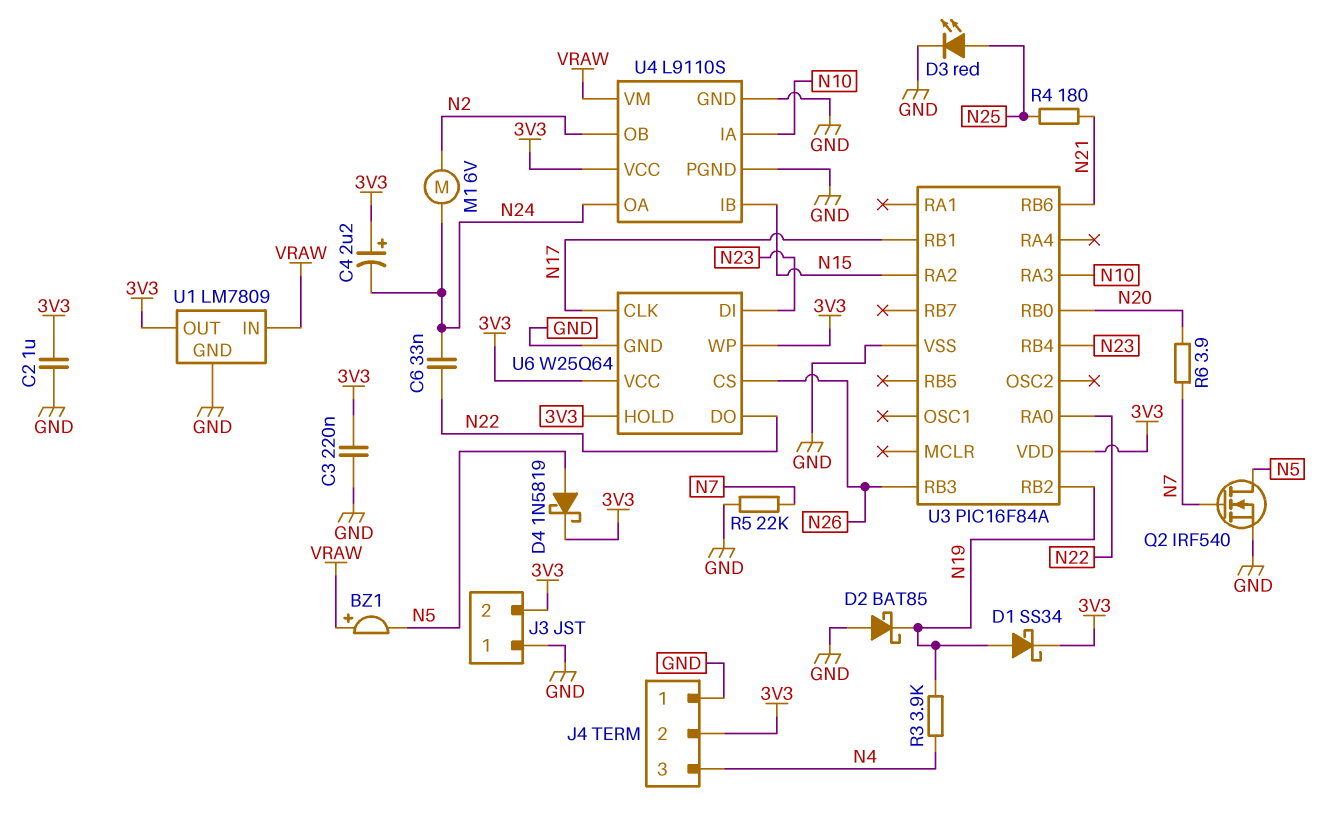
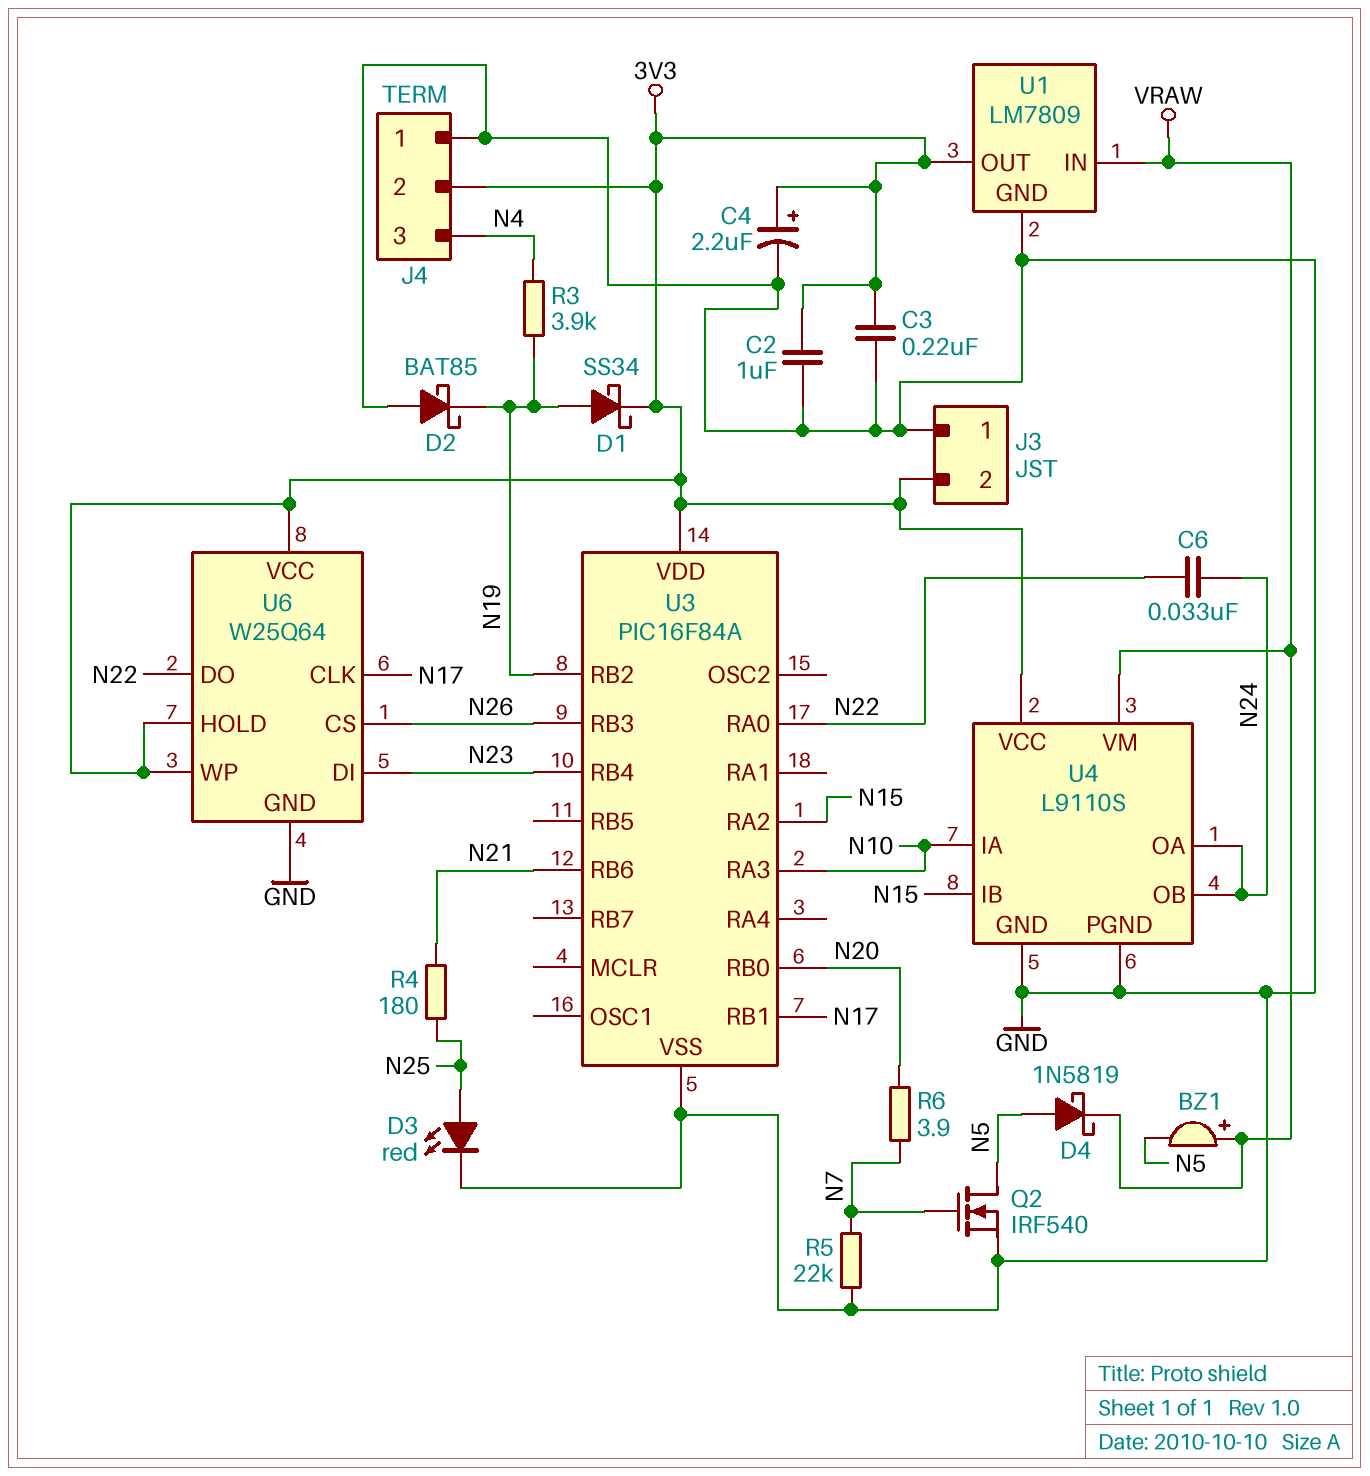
C4: 2.2uF (plus 3V3, minus N24) -> 2.2uF (plus 3V3, minus GND)
D4: schottky 1N5819 (A N5, K 3V3) -> schottky 1N5819 (A N5, K VRAW)
M1: motor 6V (N2, N24) -> none
U4 pin OB: N2 -> N24

